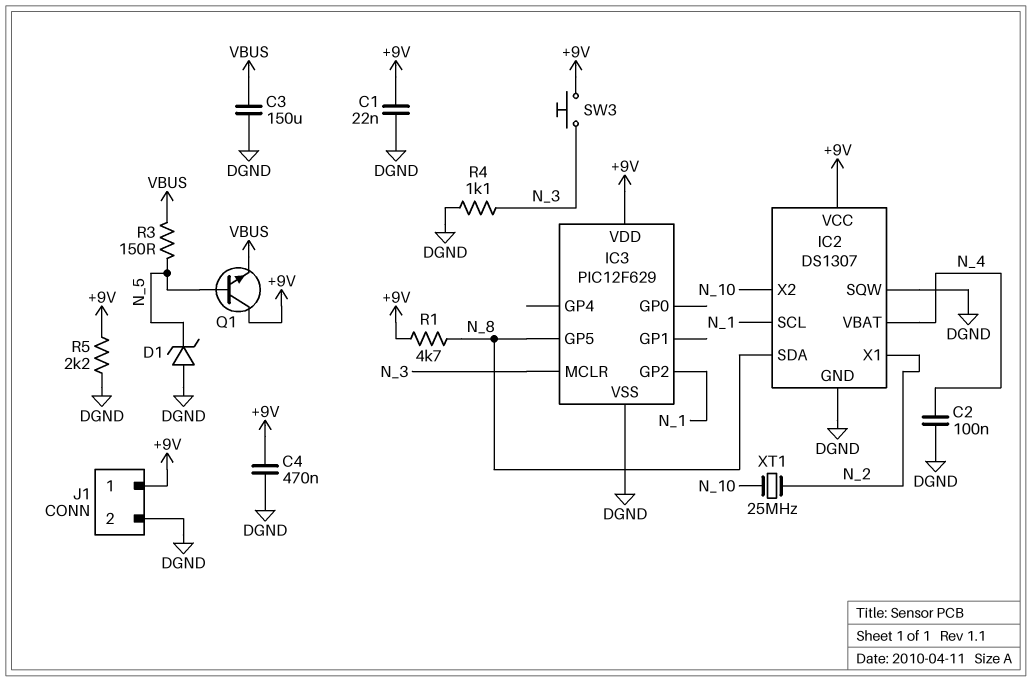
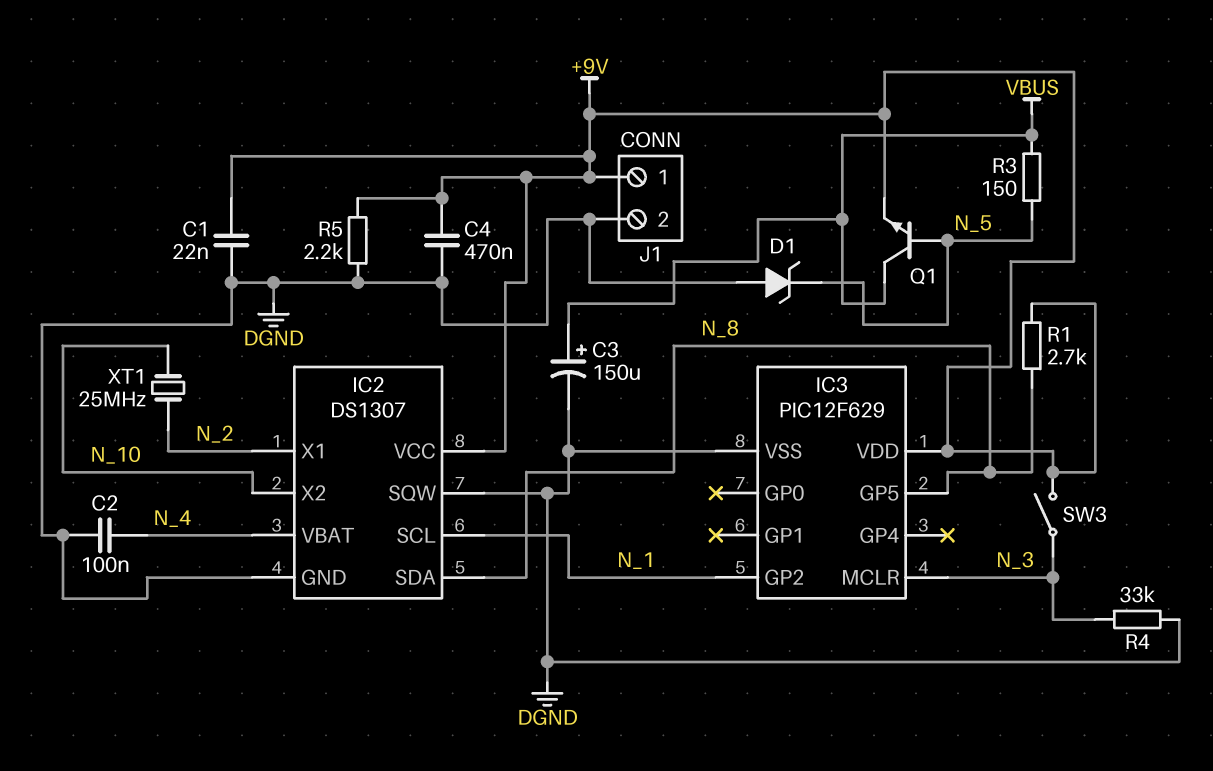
C3: 150uF (DGND, VBUS) -> 150uF (plus VBUS, minus DGND)
Q1: NPN (B N_5, C +9V, E VBUS) -> NPN (B N_5, C VBUS, E +9V)
R1: 4.7k (+9V, N_8) -> 2.7k (+9V, N_8)
R4: 1.1k (DGND, N_3) -> 33k (DGND, N_3)
SW3: button (+9V, N_3) -> switch (+9V, N_3)

